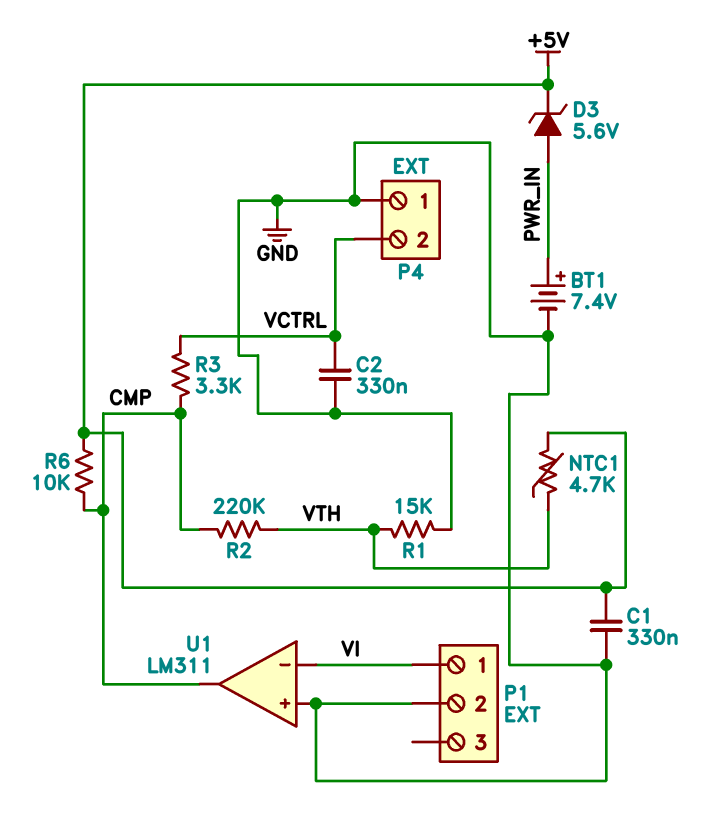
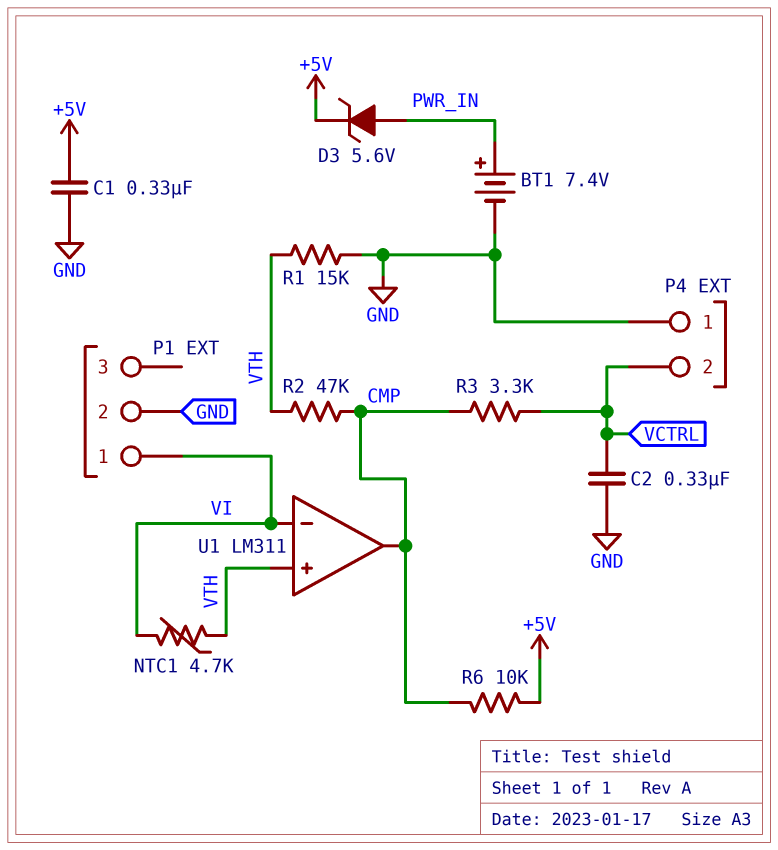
NTC1: 4.7k (+5V, VTH) -> 4.7k (VI, VTH)
R2: 220k (CMP, VTH) -> 47k (CMP, VTH)
U1 pin in+: GND -> VTH

